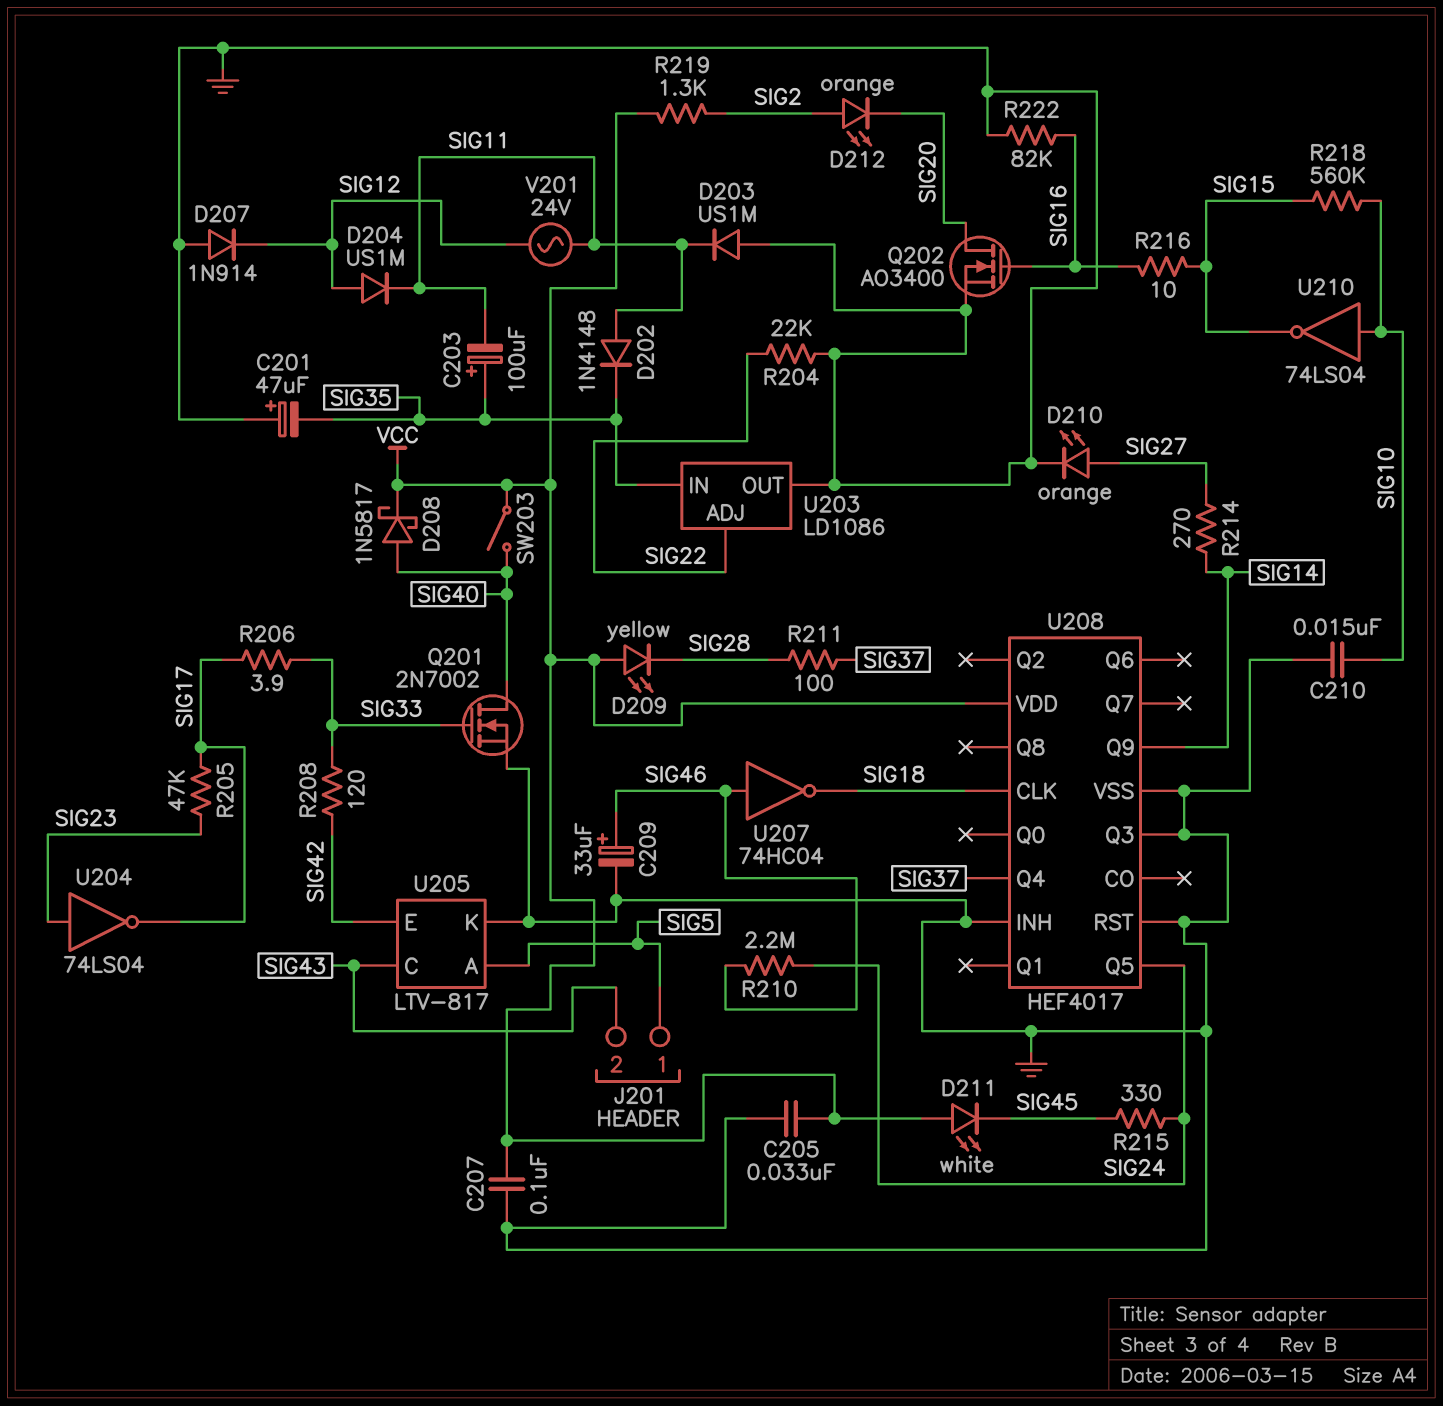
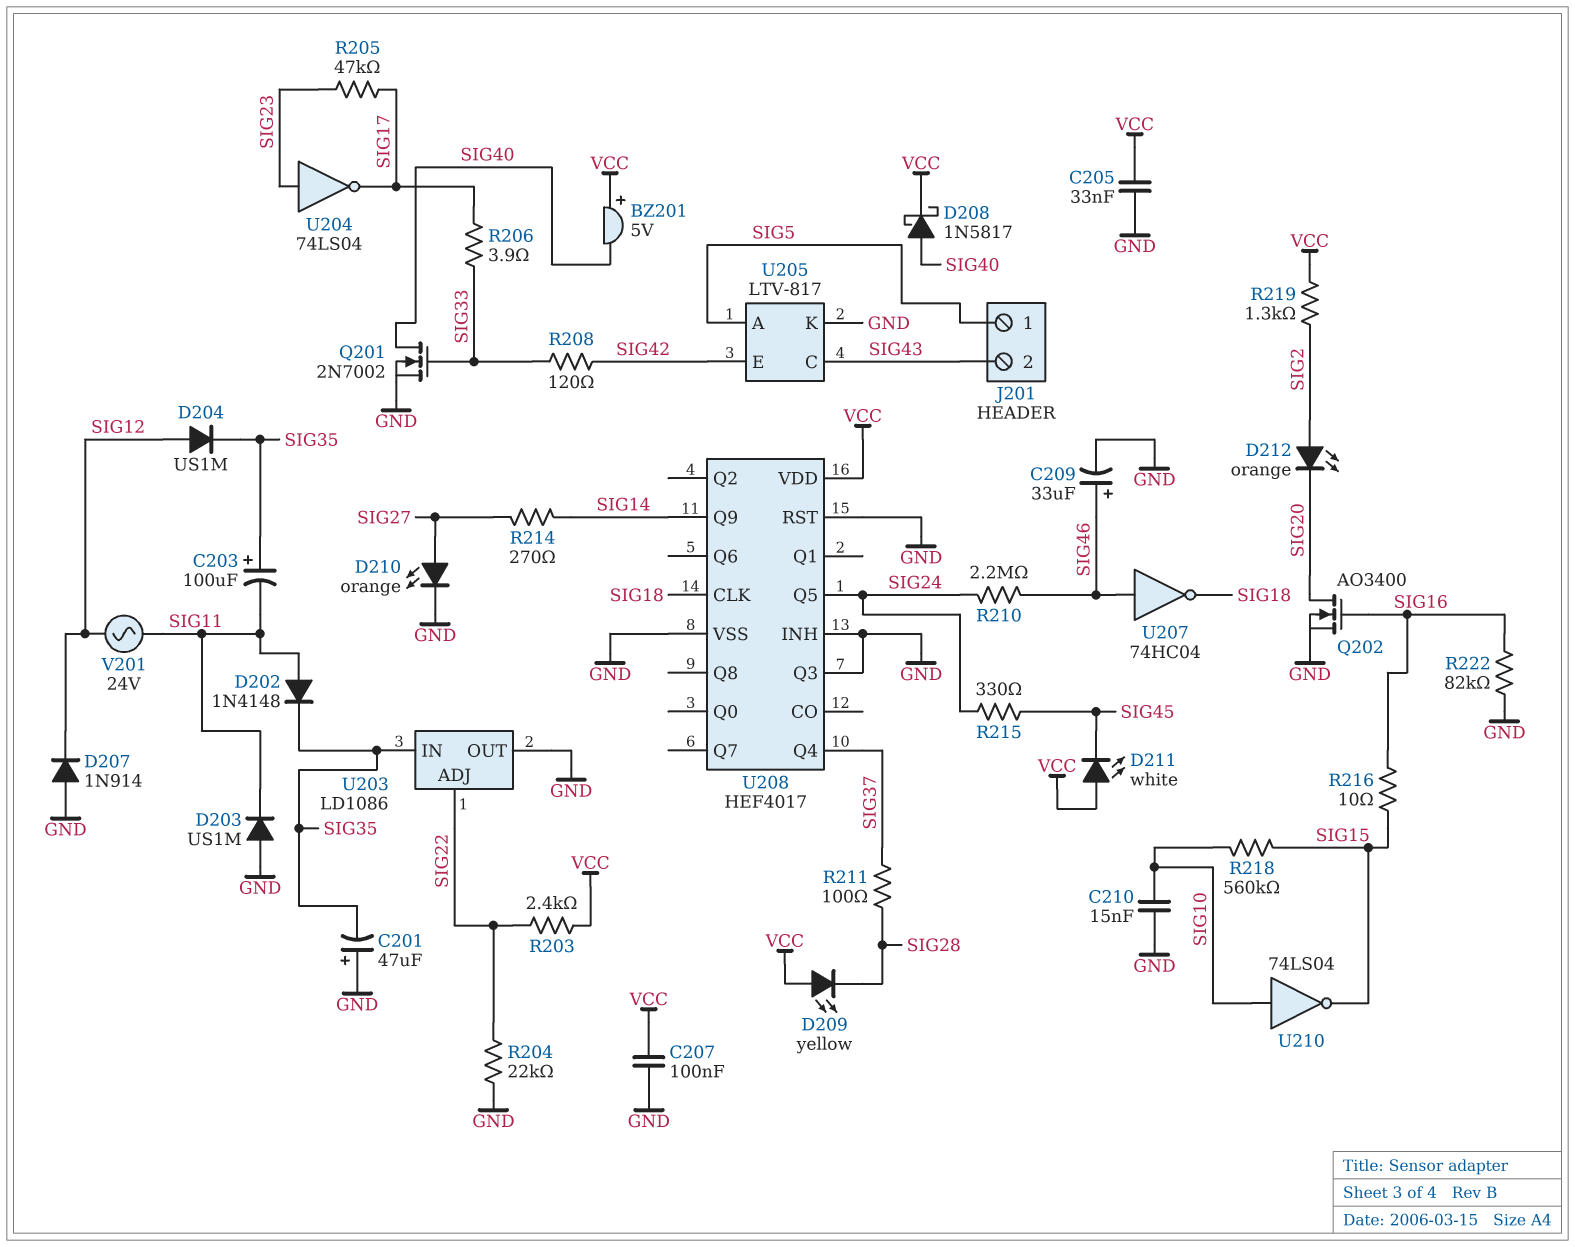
BZ201: none -> buzzer 5V (plus VCC, minus SIG40)
D204: diode US1M (A SIG12, K SIG11) -> diode US1M (A SIG12, K SIG35)
R203: none -> 2.4k (SIG22, VCC)
SW203: switch (SIG40, VCC) -> none

